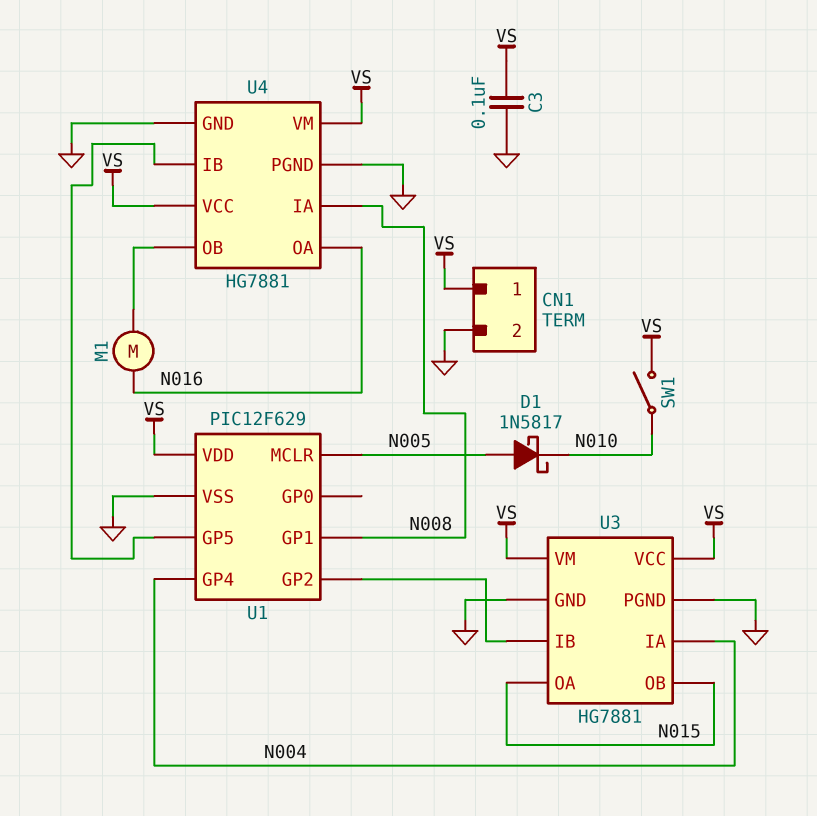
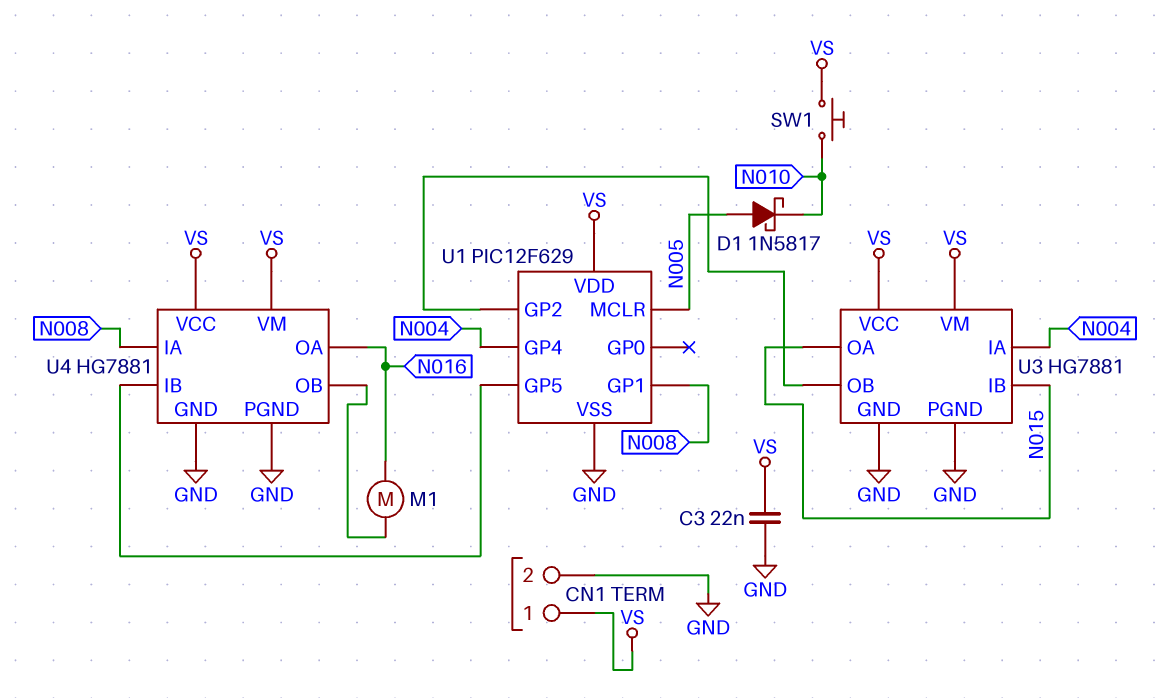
C3: 100nF (GND, VS) -> 22nF (GND, VS)
SW1: switch (N010, VS) -> button (N010, VS)
U3 pin IB: U1/GP2 -> N015
U3 pin OB: N015 -> U1/GP2

